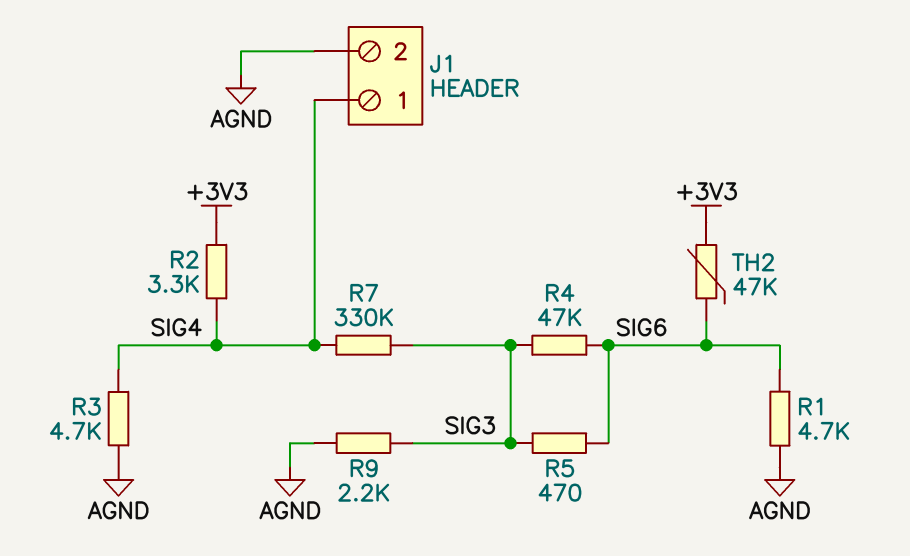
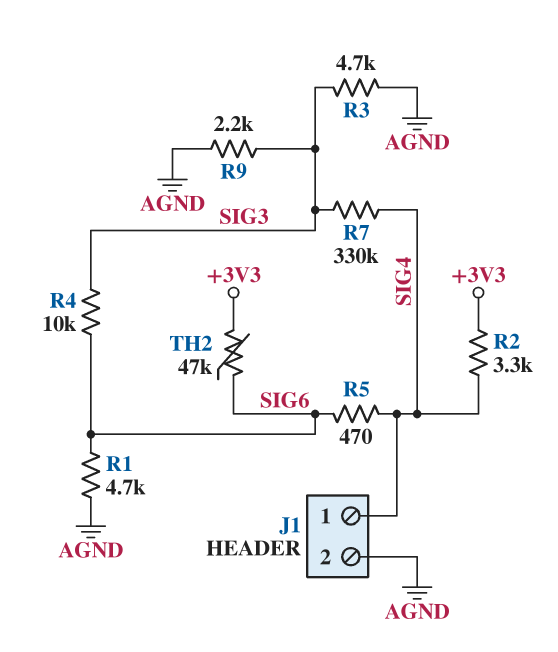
R3: 4.7k (AGND, SIG4) -> 4.7k (AGND, SIG3)
R4: 47k (SIG3, SIG6) -> 10k (SIG3, SIG6)
R5: 470 (SIG3, SIG6) -> 470 (SIG4, SIG6)

